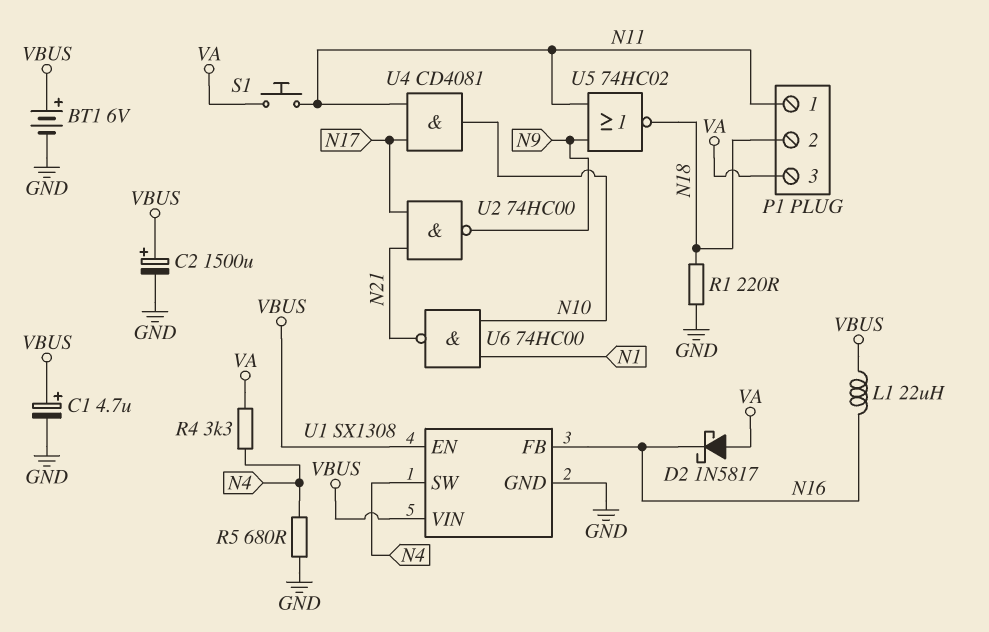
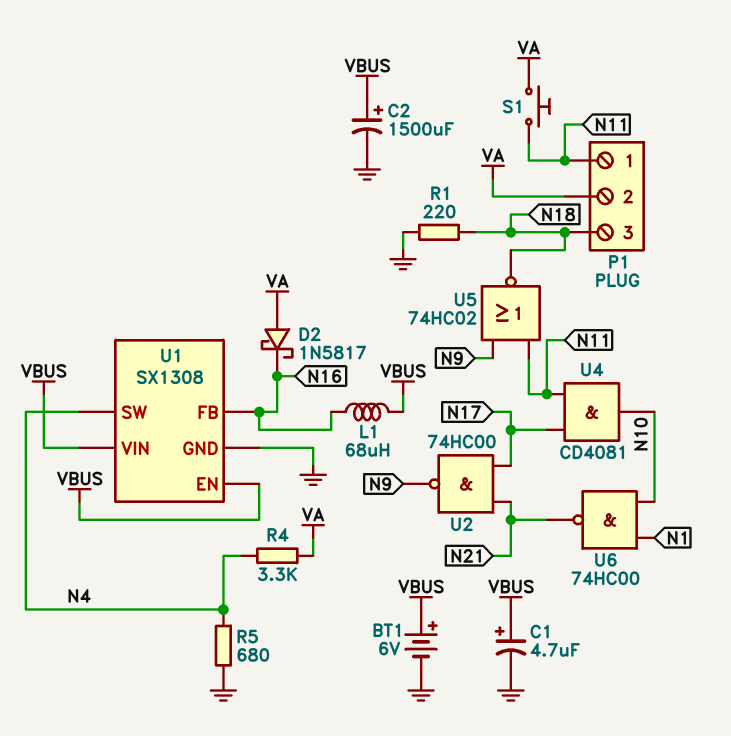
L1: 22uH (N16, VBUS) -> 68uH (N16, VBUS)
P1 pin 2: N18 -> VA
P1 pin 3: VA -> N18

